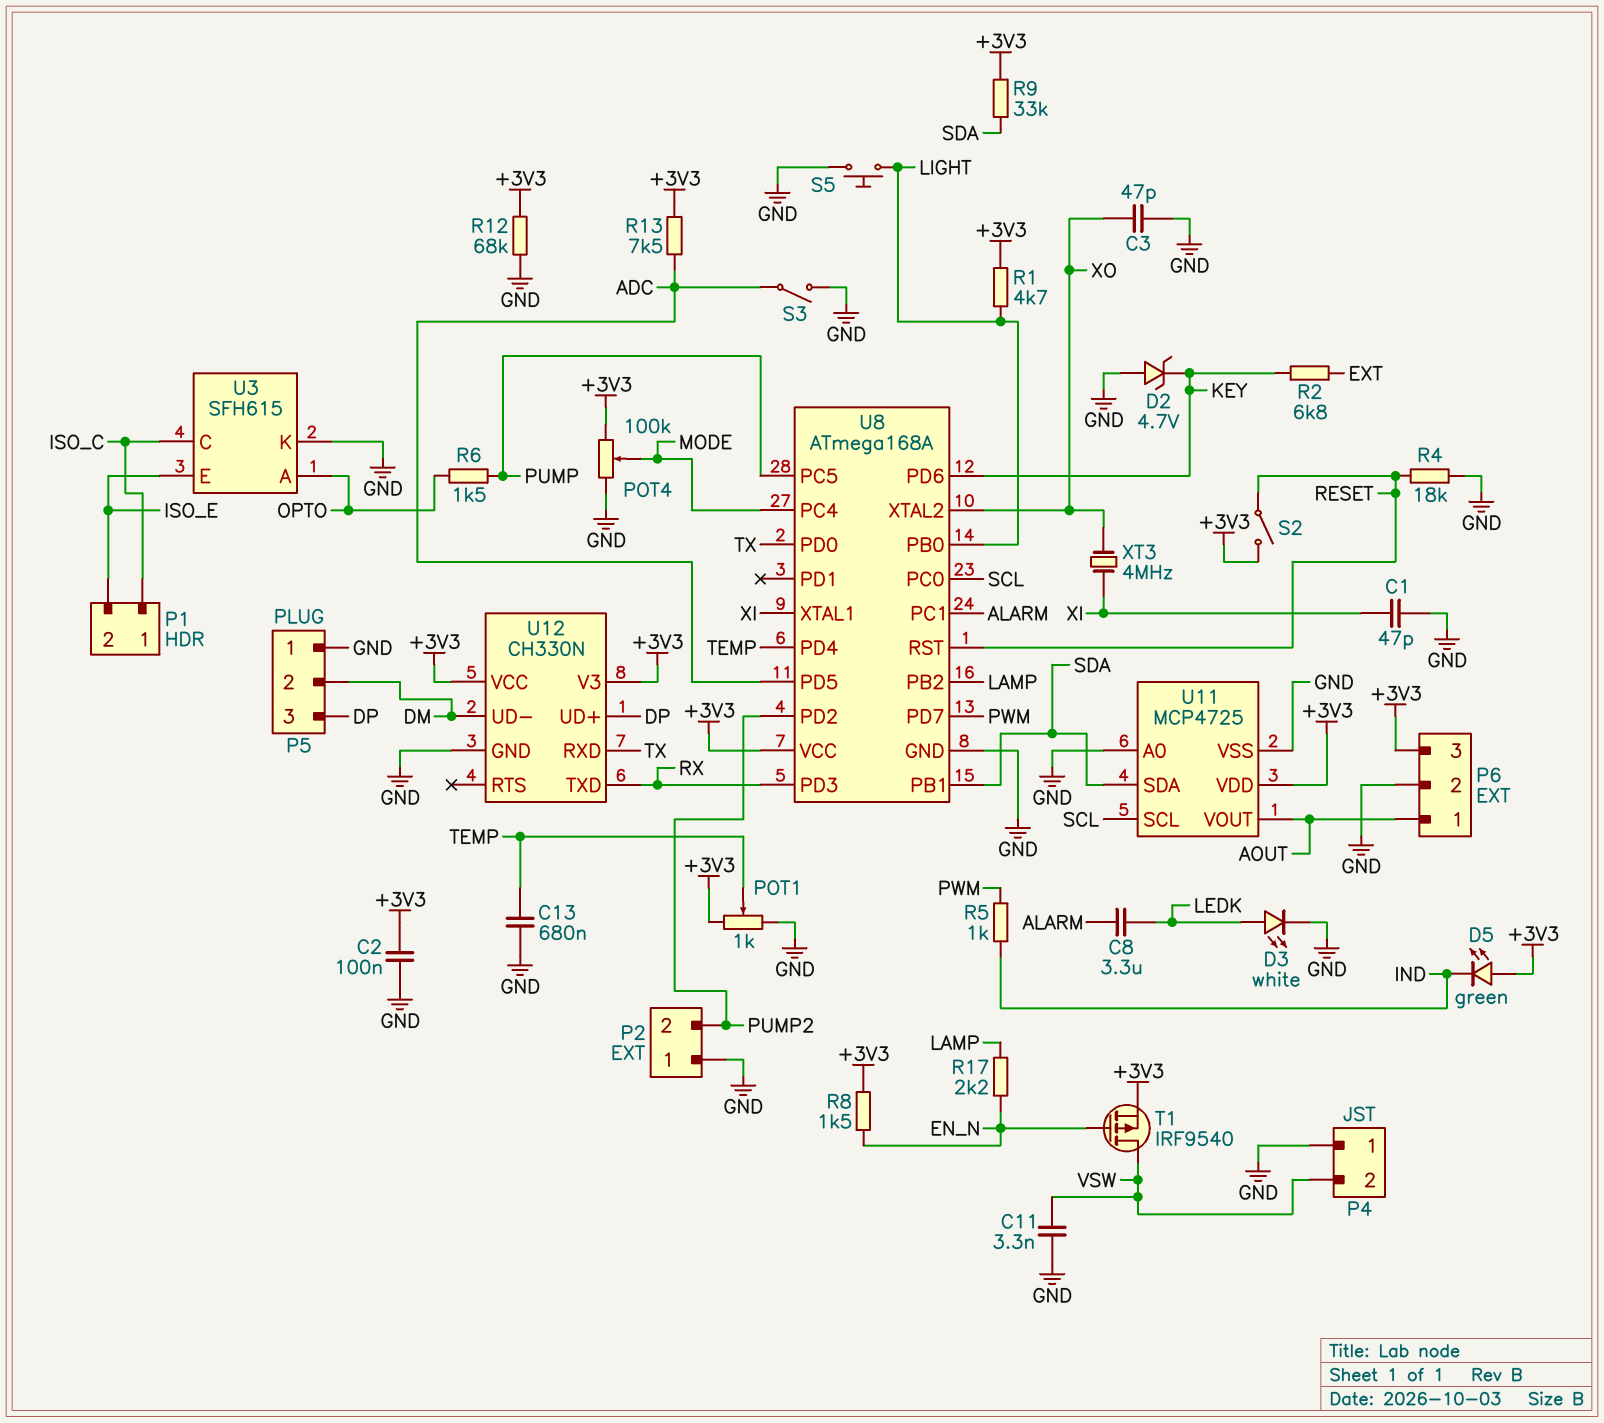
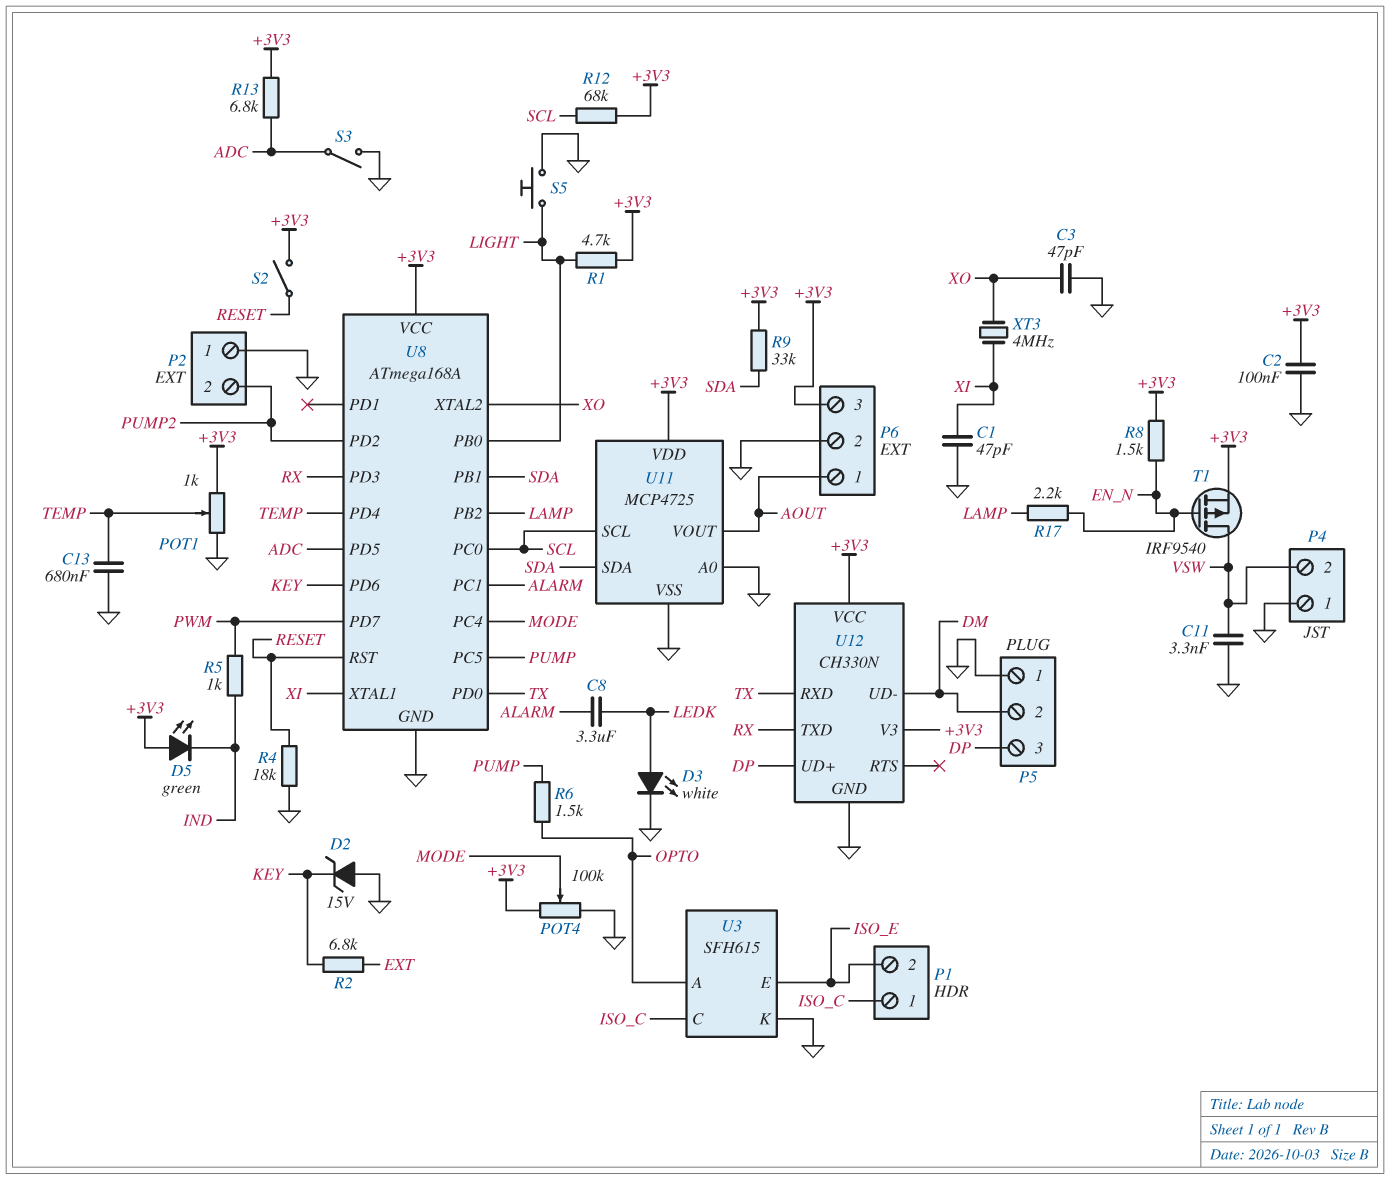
D2: zener 4.7V (A GND, K KEY) -> zener 15V (A GND, K KEY)
R12: 68k (+3V3, GND) -> 68k (+3V3, SCL)
R13: 7.5k (+3V3, ADC) -> 6.8k (+3V3, ADC)

